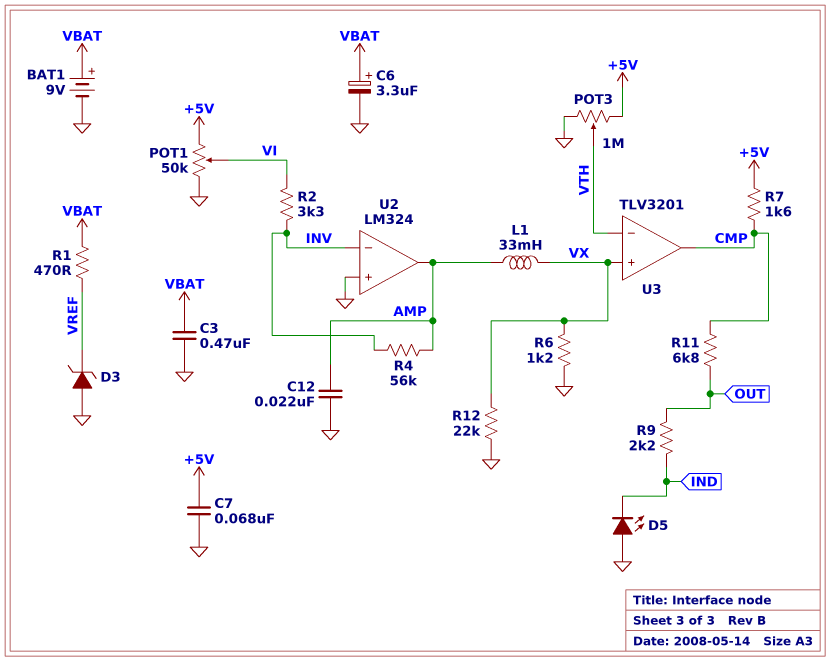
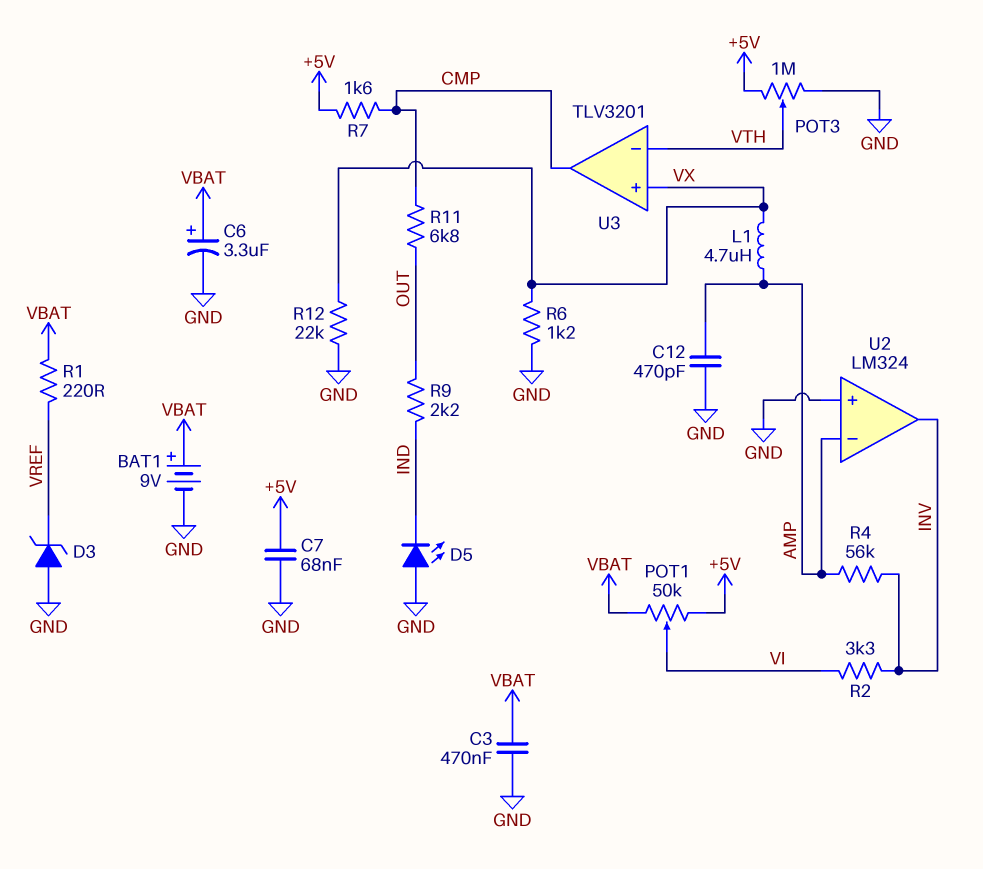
C12: 22nF (AMP, GND) -> 470pF (AMP, GND)
L1: 33mH (AMP, VX) -> 4.7uH (AMP, VX)
POT1: 50k (+5V, GND, wiper VI) -> 50k (+5V, VBAT, wiper VI)
R1: 470 (VBAT, VREF) -> 220 (VBAT, VREF)
U2 pin in-: INV -> AMP
U2 pin out: AMP -> INV

